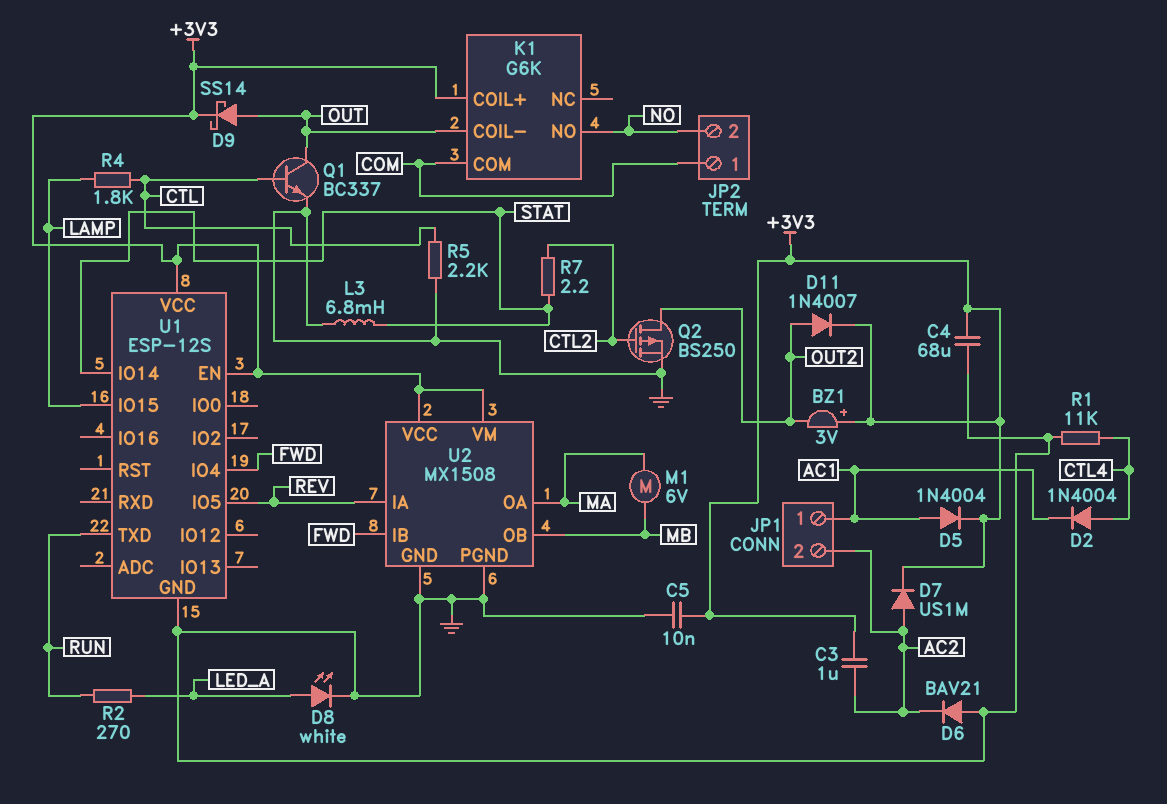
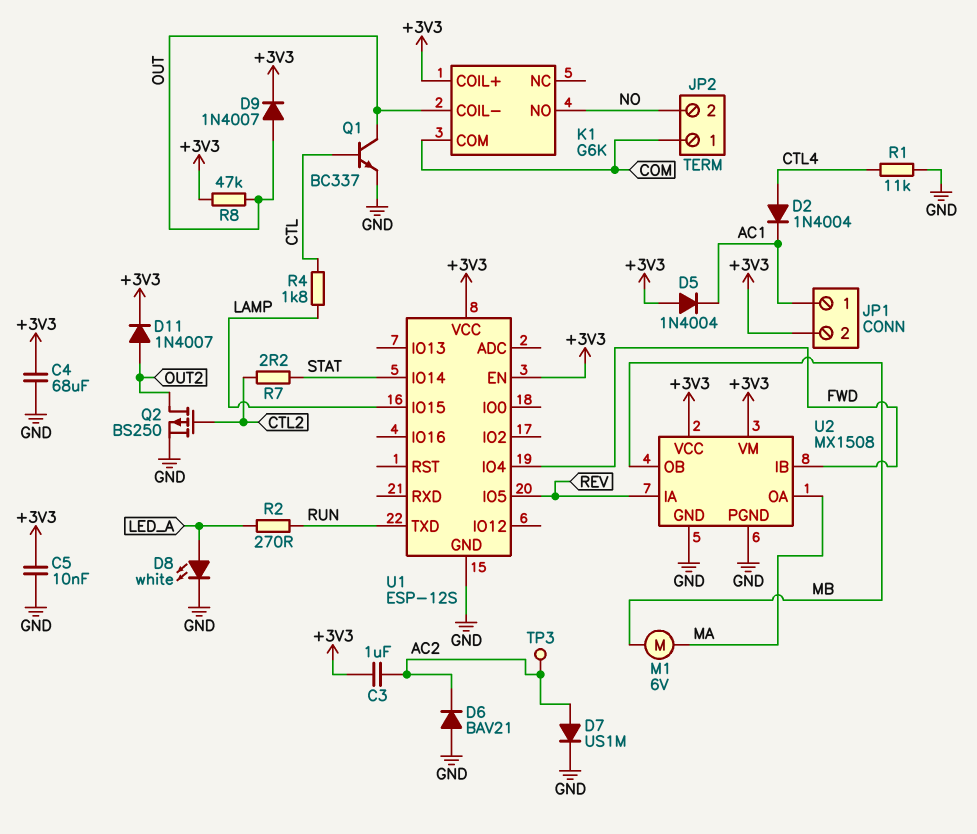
BZ1: buzzer 3V (plus +3V3, minus OUT2) -> none
D5: diode 1N4004 (A AC1, K +3V3) -> diode 1N4004 (A +3V3, K AC1)
D7: diode US1M (A AC2, K +3V3) -> diode US1M (A AC2, K GND)
D9: schottky SS14 (A OUT, K +3V3) -> diode 1N4007 (A OUT, K +3V3)
JP1 pin 2: AC2 -> +3V3
L3: 6.8mH (GND, STAT) -> none
R5: 2.2k (CTL, GND) -> none
R8: none -> 47k (+3V3, OUT)
TP3: none -> test point (AC2)

